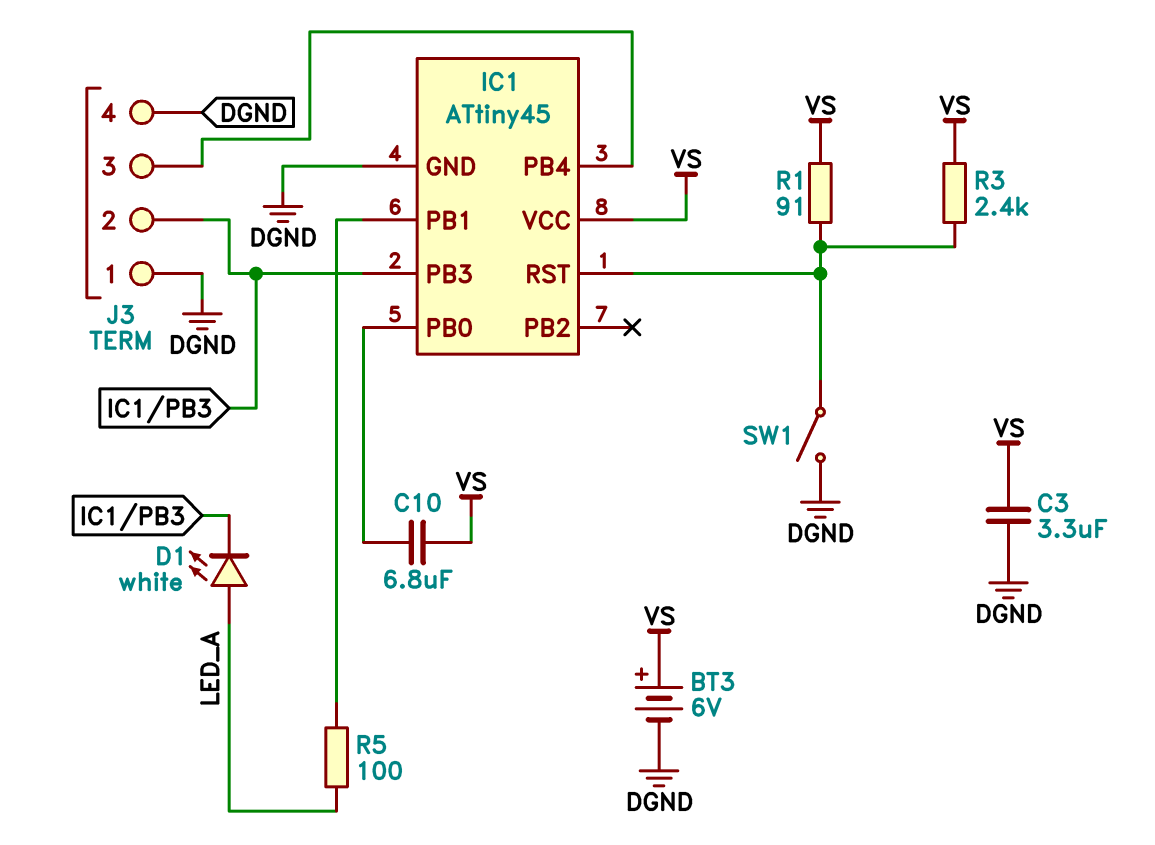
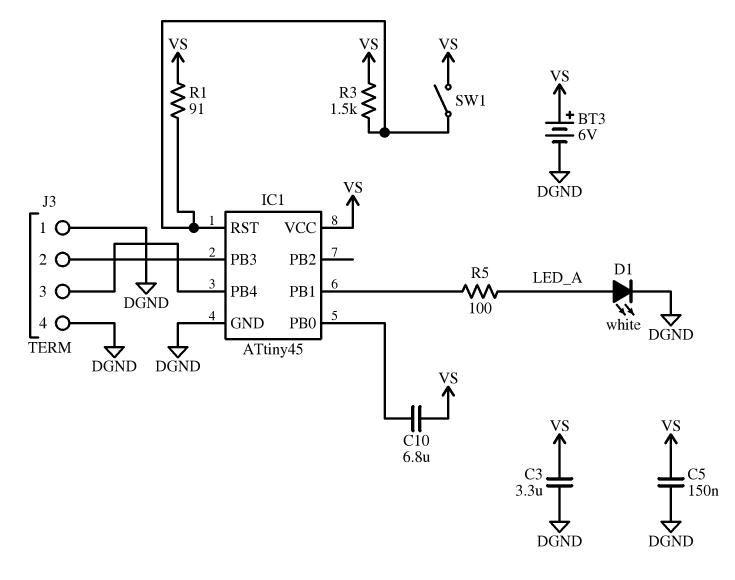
C5: none -> 150nF (DGND, VS)
D1: LED white (A LED_A, K IC1/PB3) -> LED white (A LED_A, K DGND)
R3: 2.4k (IC1/RST, VS) -> 1.5k (IC1/RST, VS)
SW1: switch (DGND, IC1/RST) -> switch (IC1/RST, VS)

